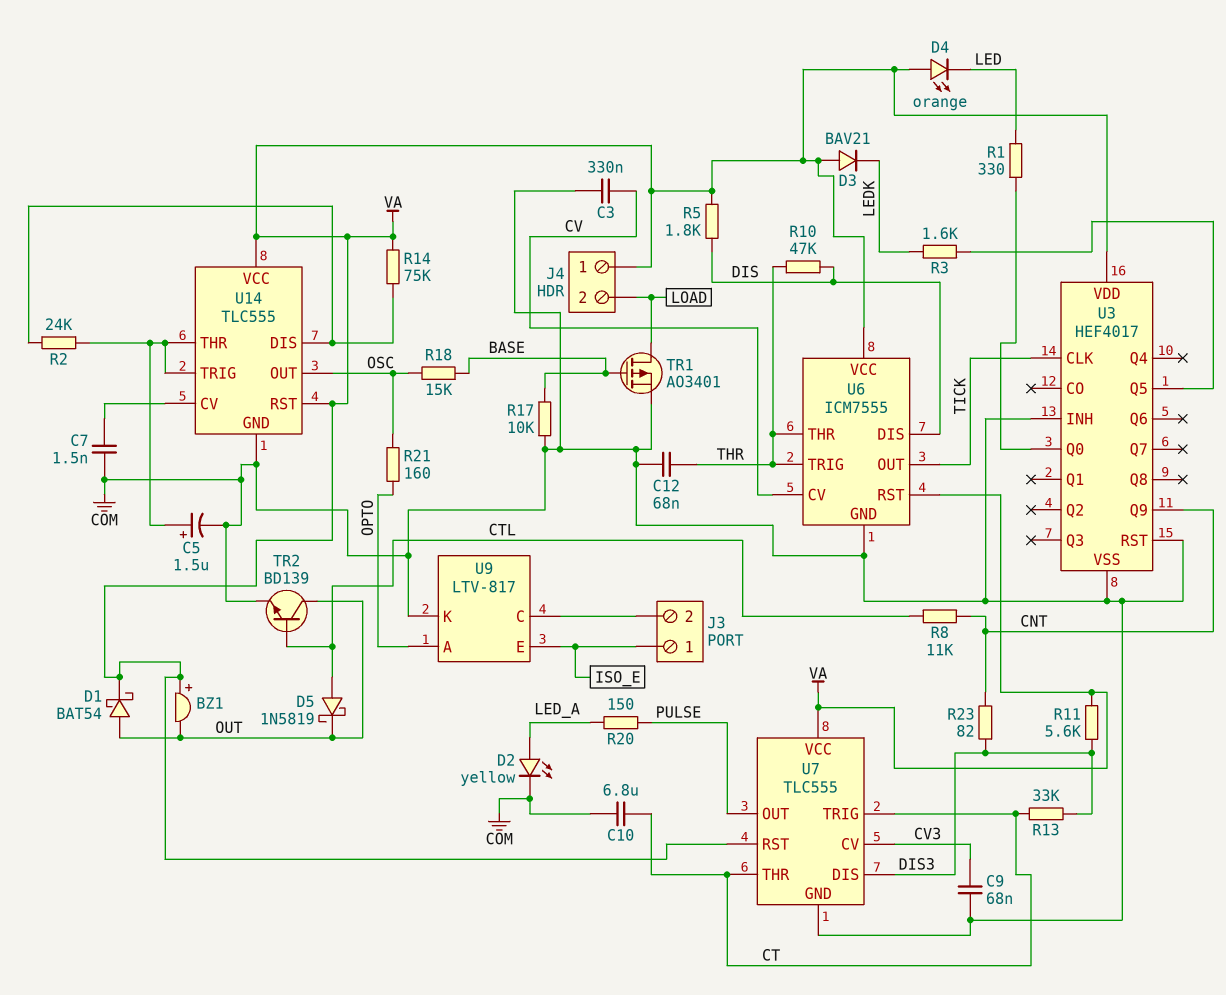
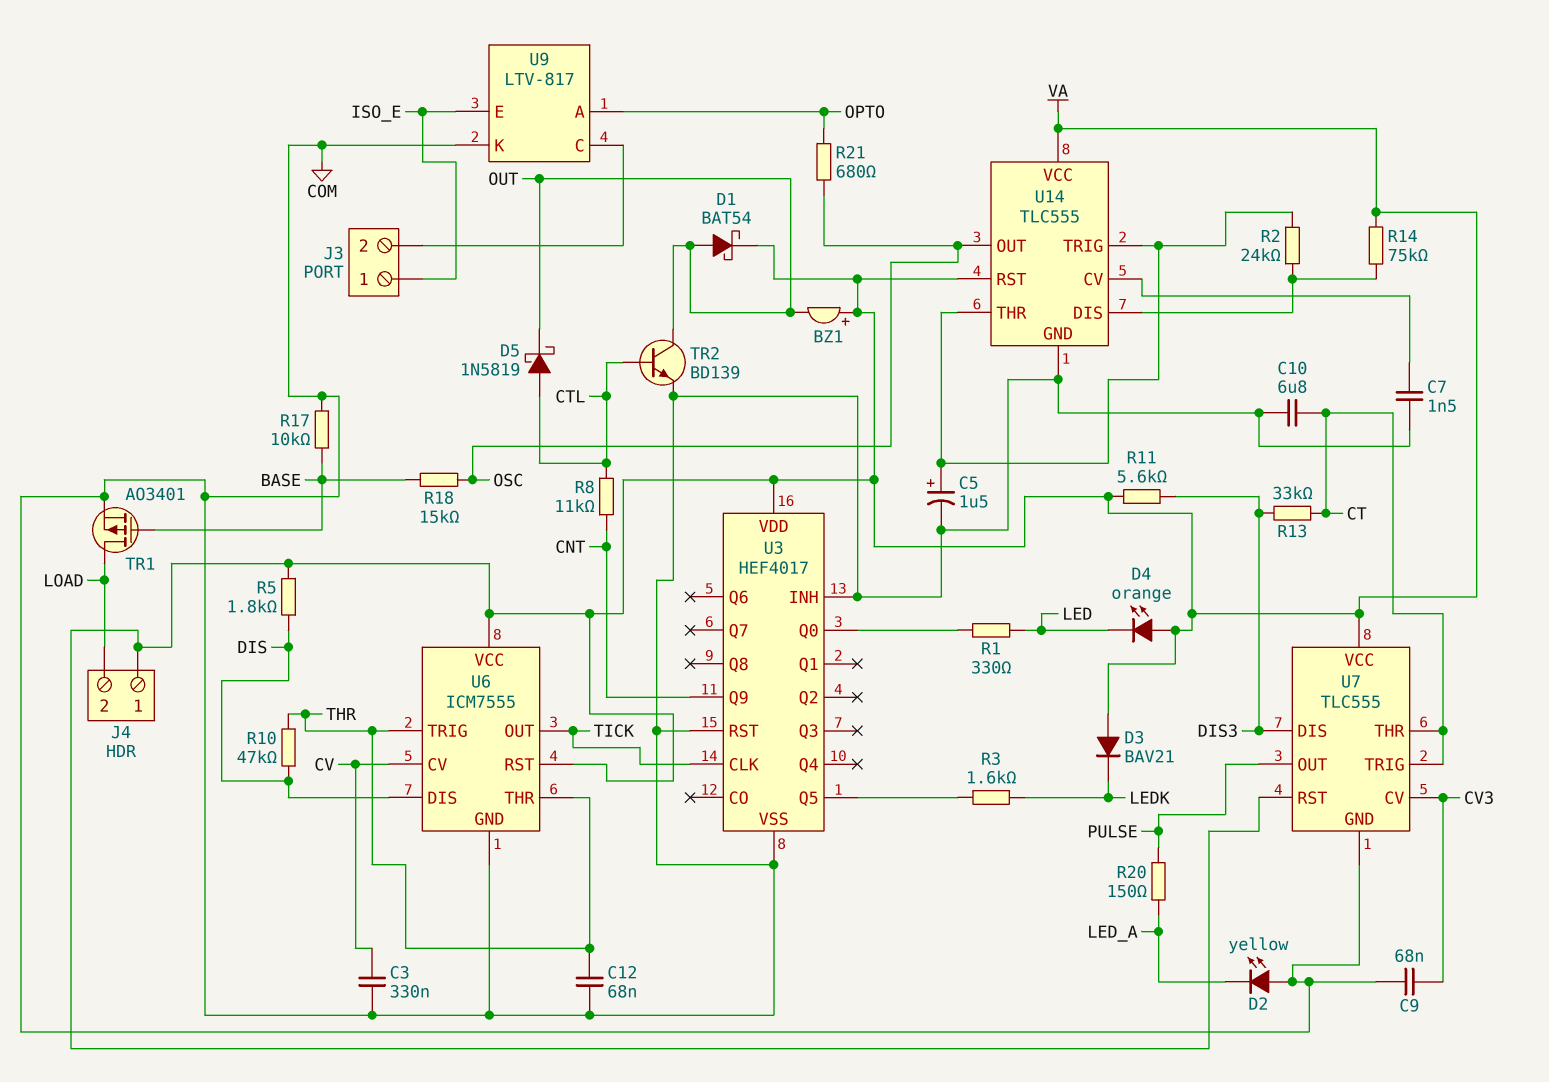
D2: LED yellow (A LED_A, K COM) -> LED yellow (A COM, K LED_A)
R21: 160 (OPTO, OSC) -> 680 (OPTO, OSC)
R23: 82 (CNT, DIS3) -> none

